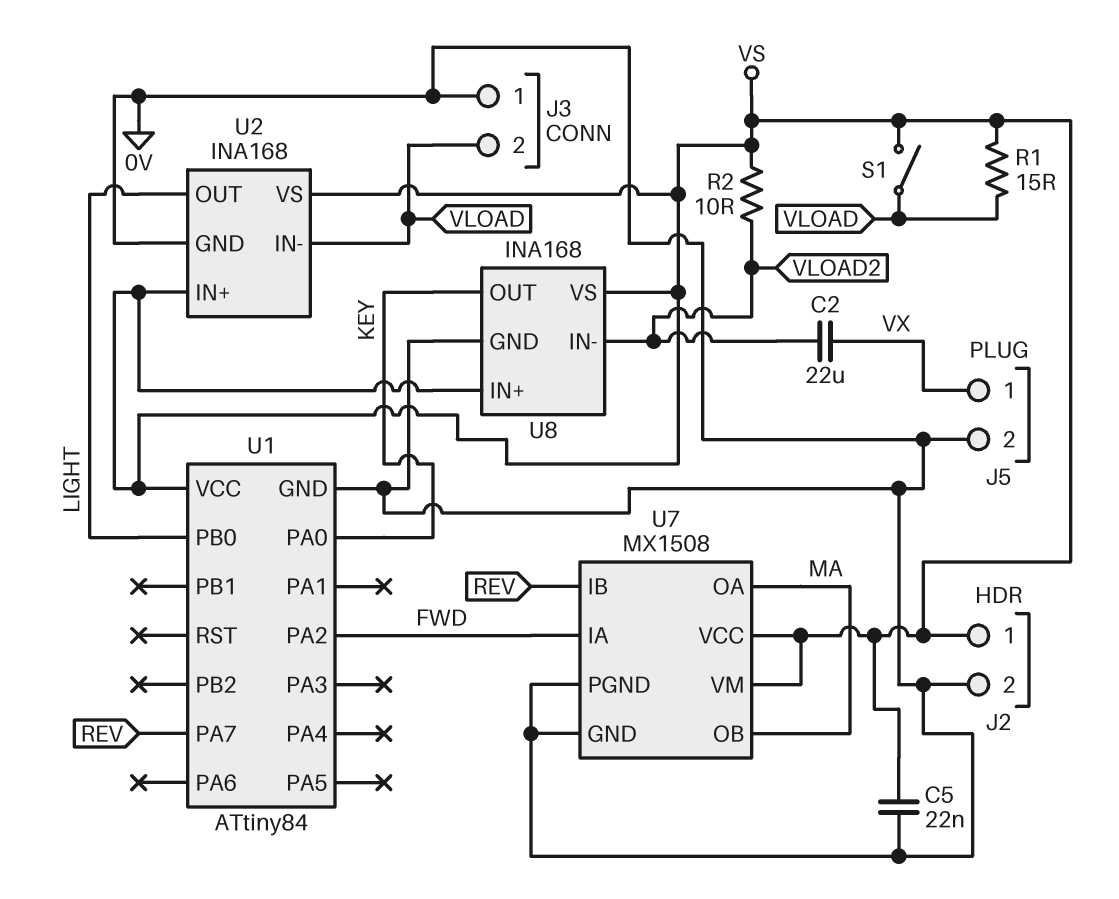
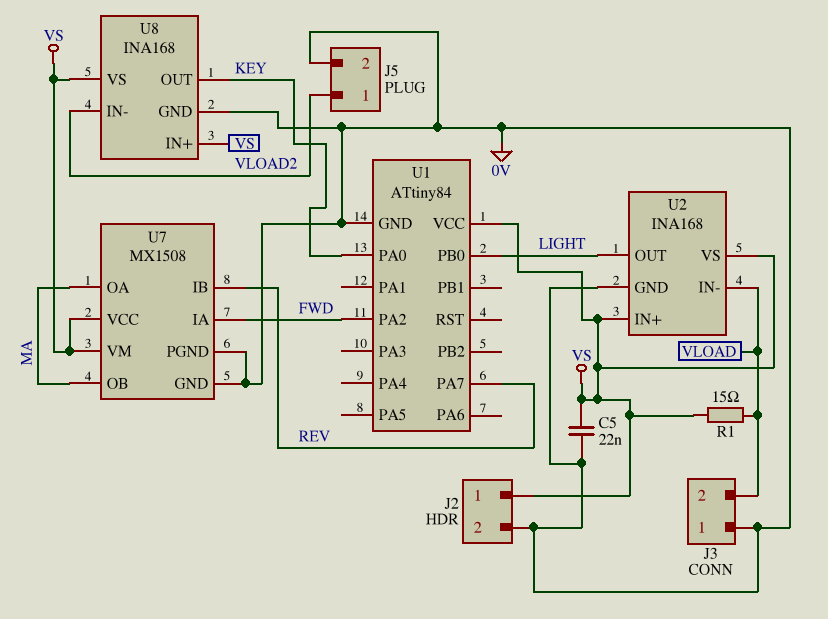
C2: 22uF (VLOAD2, VX) -> none
J5 pin 1: VX -> VLOAD2
R2: 10 (VLOAD2, VS) -> none
S1: switch (VLOAD, VS) -> none

